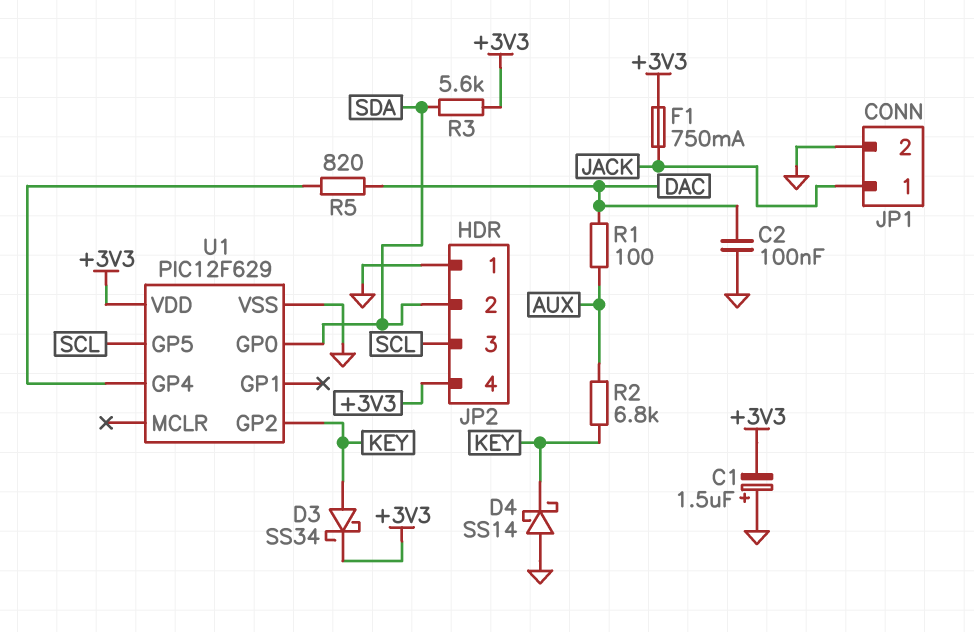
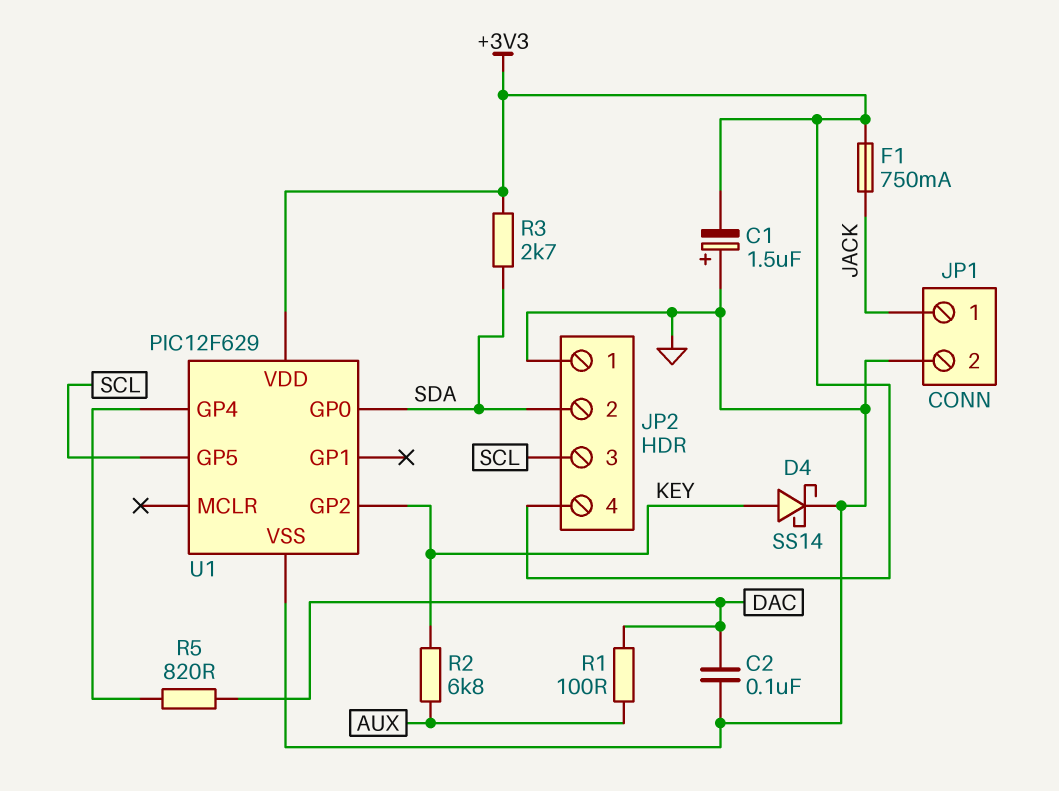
D3: schottky SS34 (A KEY, K +3V3) -> none
D4: schottky SS14 (A GND, K KEY) -> schottky SS14 (A KEY, K GND)
R3: 5.6k (+3V3, SDA) -> 2.7k (+3V3, SDA)

